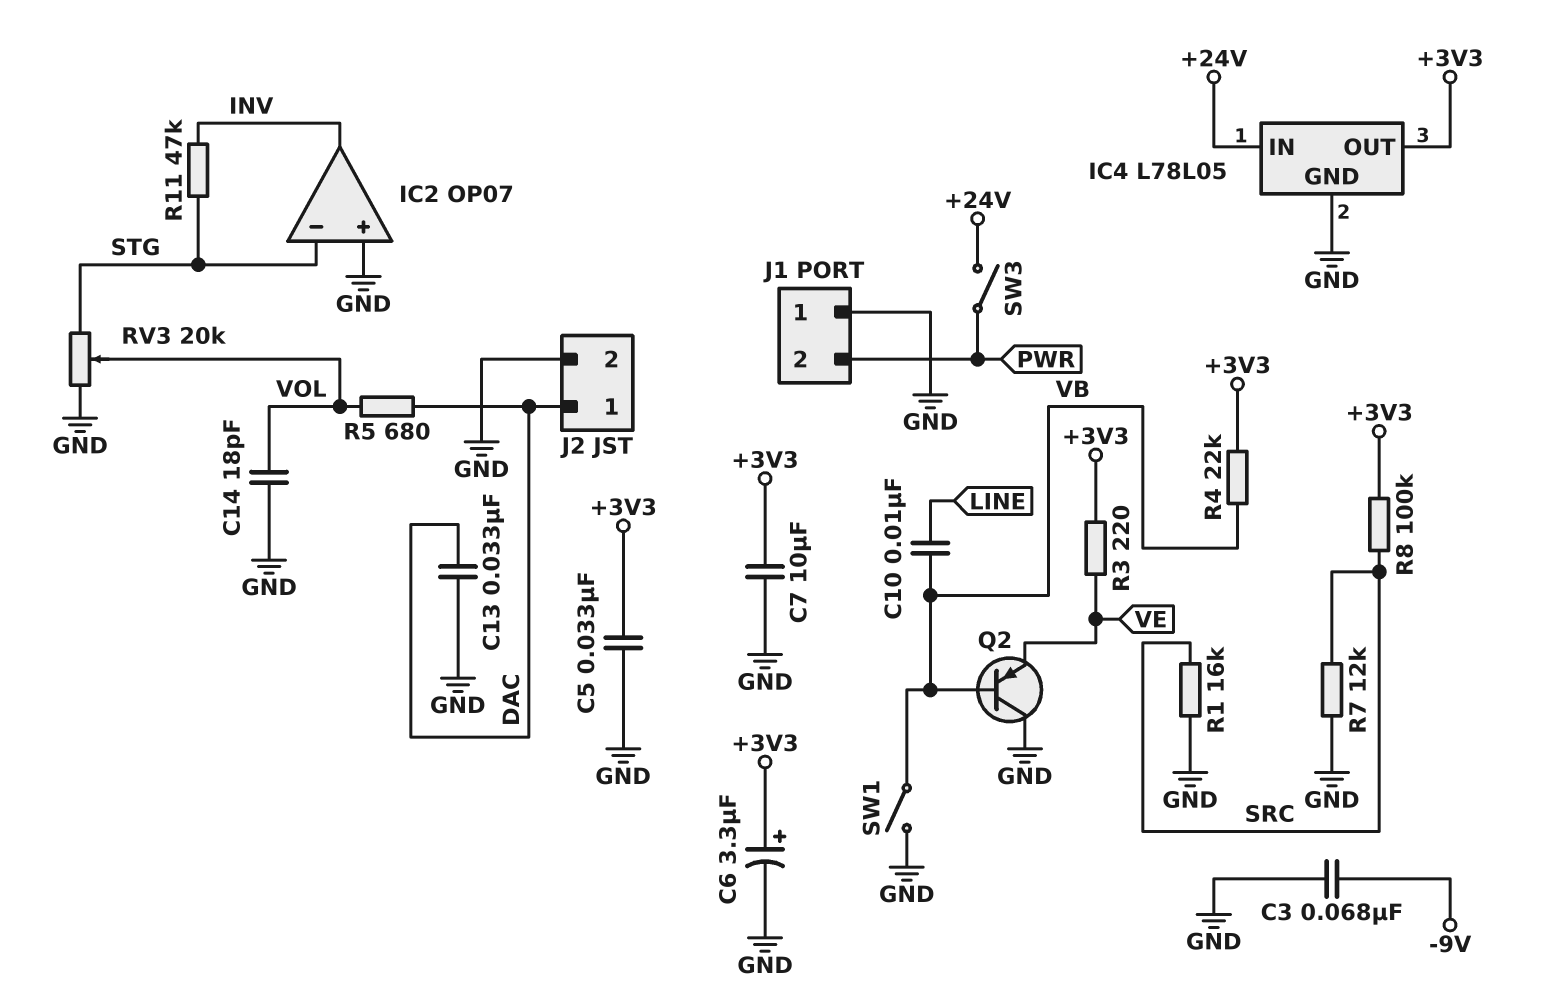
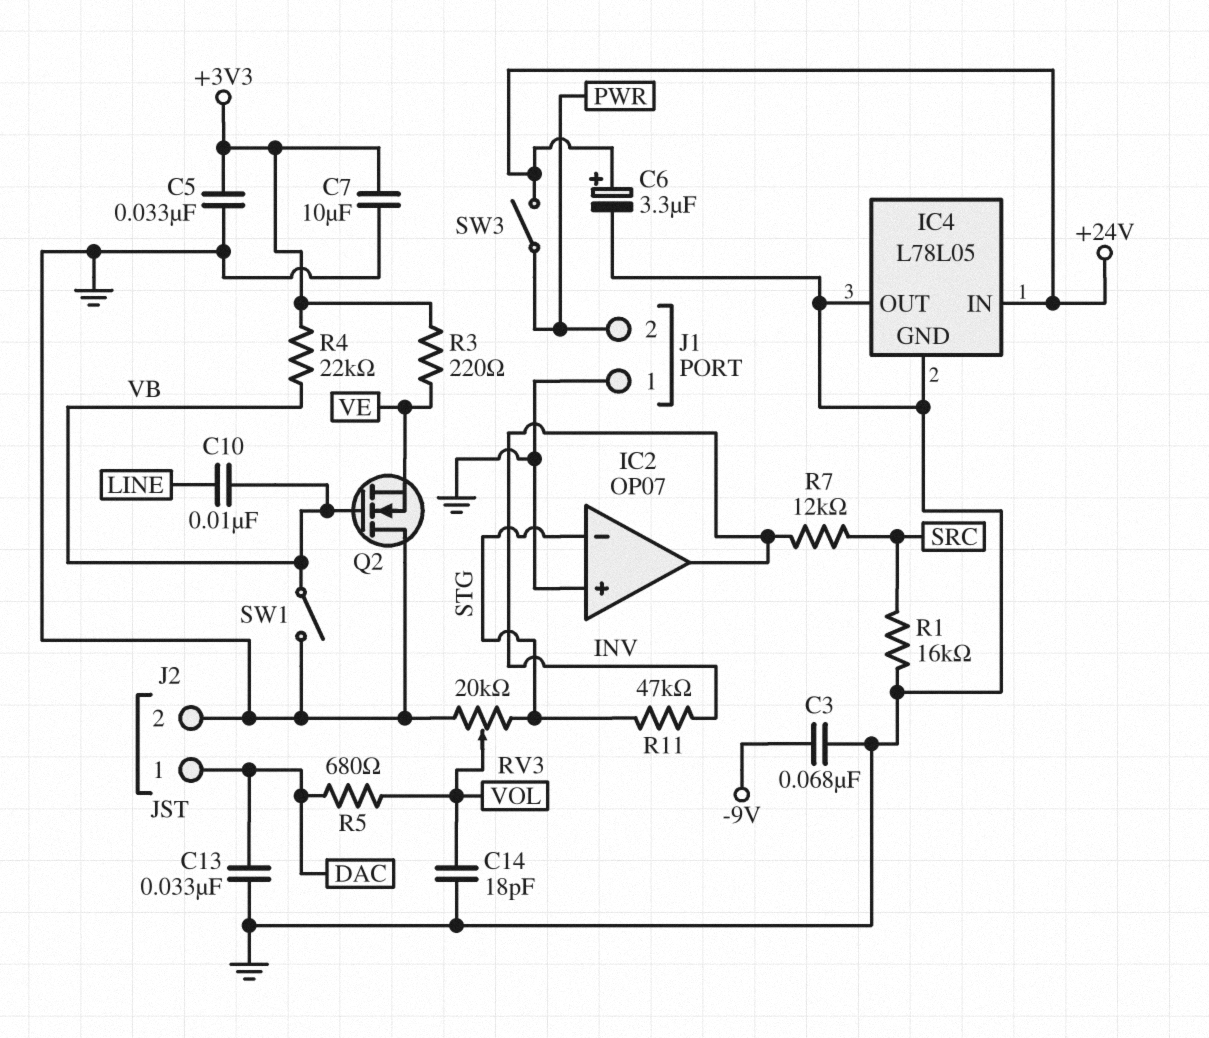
C6: 3.3uF (plus +3V3, minus GND) -> 3.3uF (plus +24V, minus GND)
IC4 pin OUT: +3V3 -> GND
Q2: PNP (B VB, C GND, E VE) -> NMOS (G VB, D GND, S VE)
R7: 12k (GND, SRC) -> 12k (INV, SRC)
R8: 100k (+3V3, SRC) -> none

